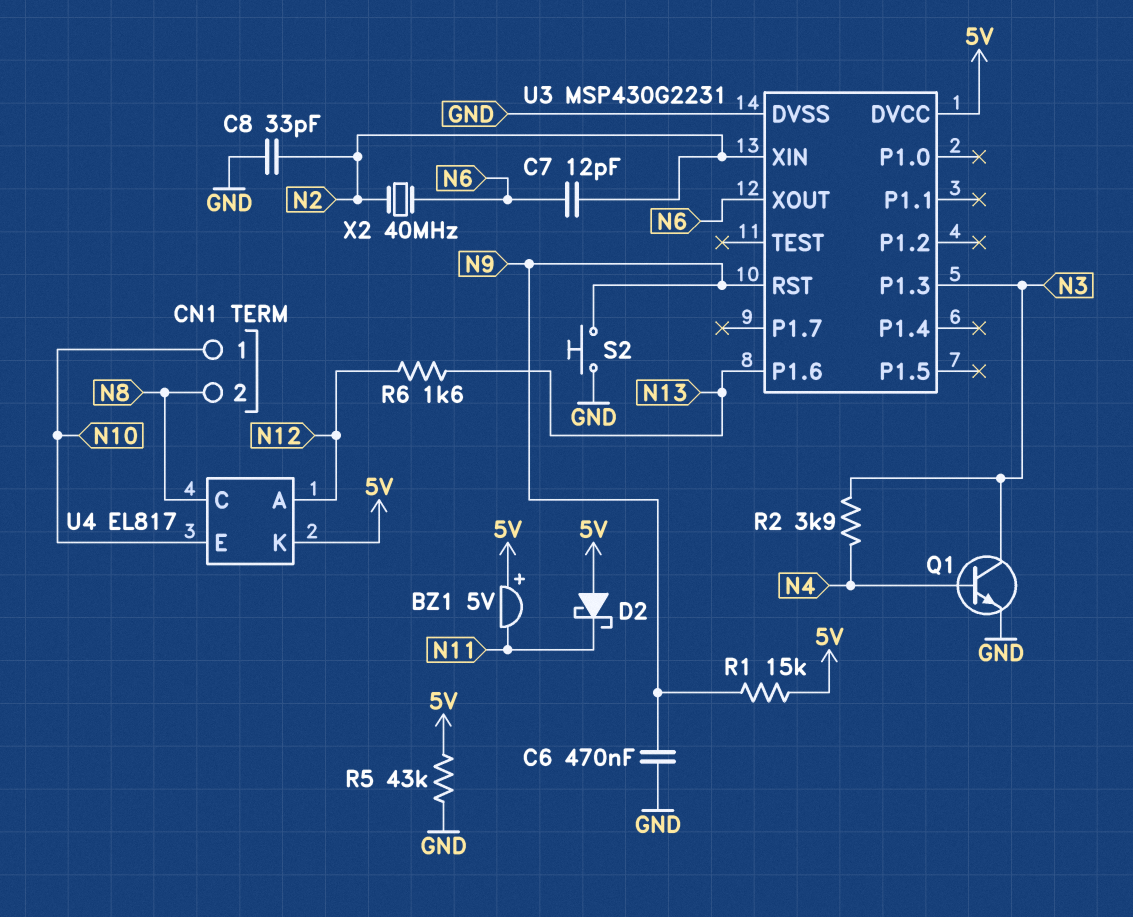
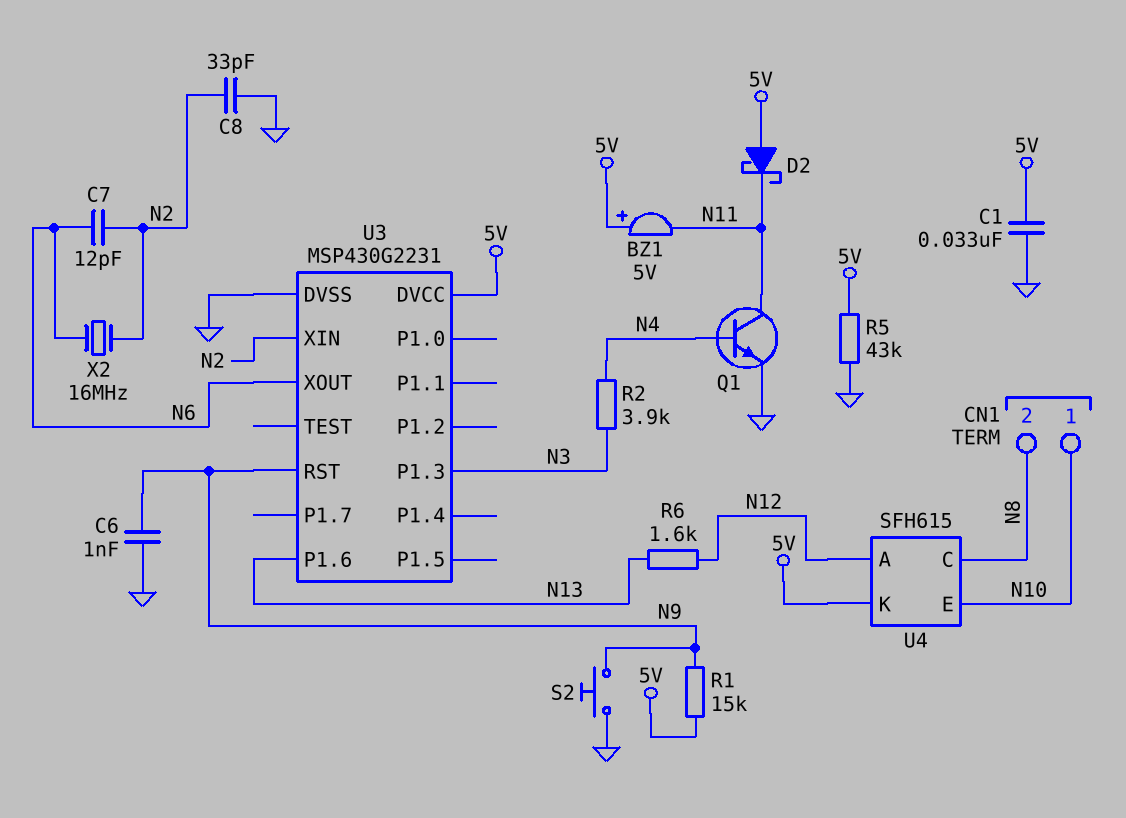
C1: none -> 33nF (5V, GND)
C6: 470nF (GND, N9) -> 1nF (GND, N9)
Q1: NPN (B N4, C N3, E GND) -> NPN (B N4, C N11, E GND)
U4: EL817 -> SFH615
X2: 40MHz (N2, N6) -> 16MHz (N2, N6)

